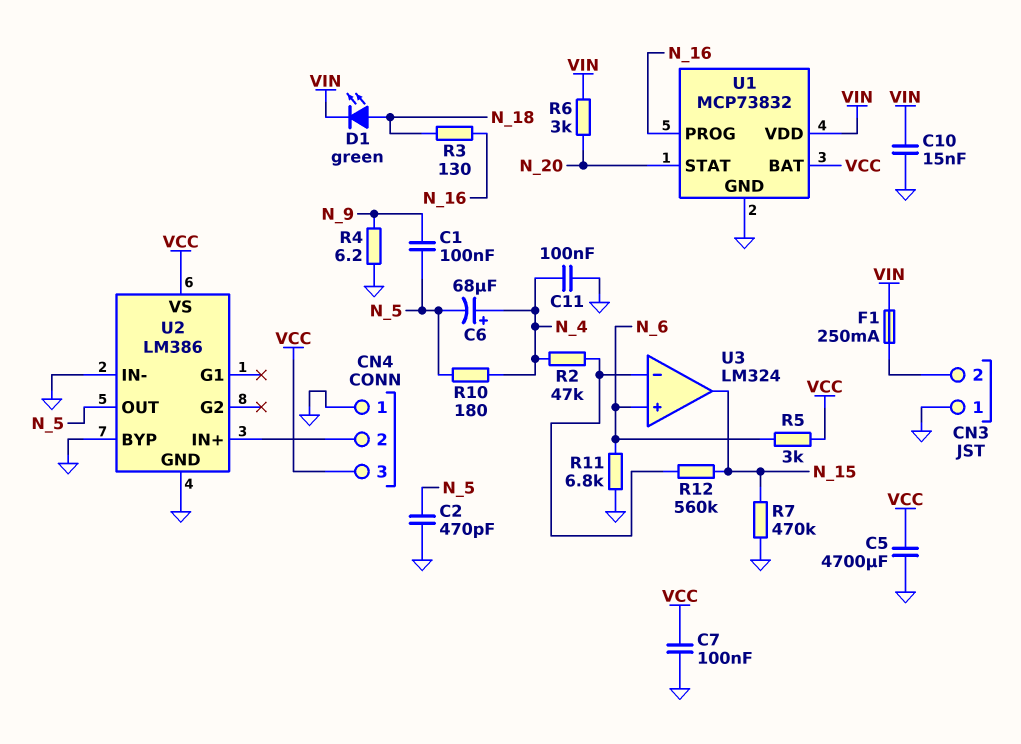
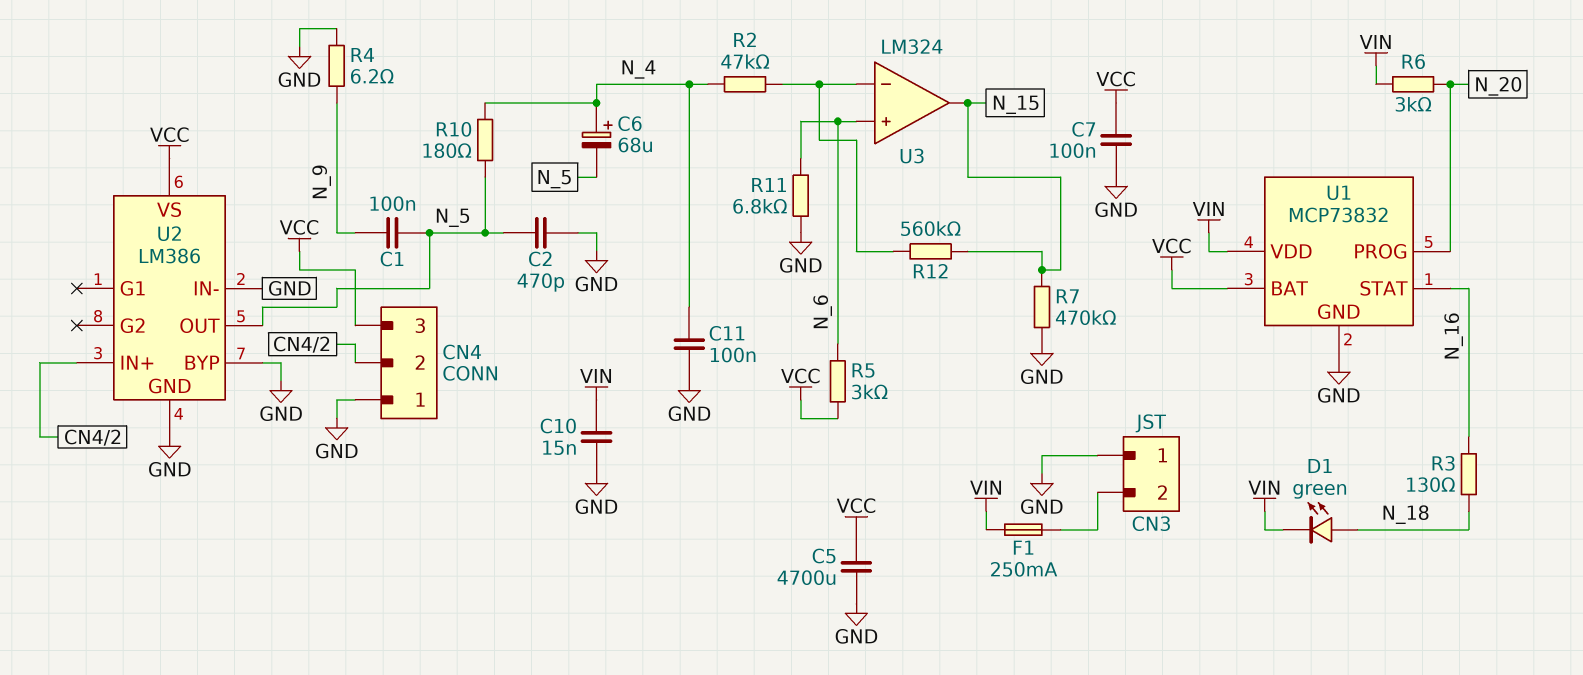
U1 pin PROG: N_16 -> N_20
U1 pin STAT: N_20 -> N_16

